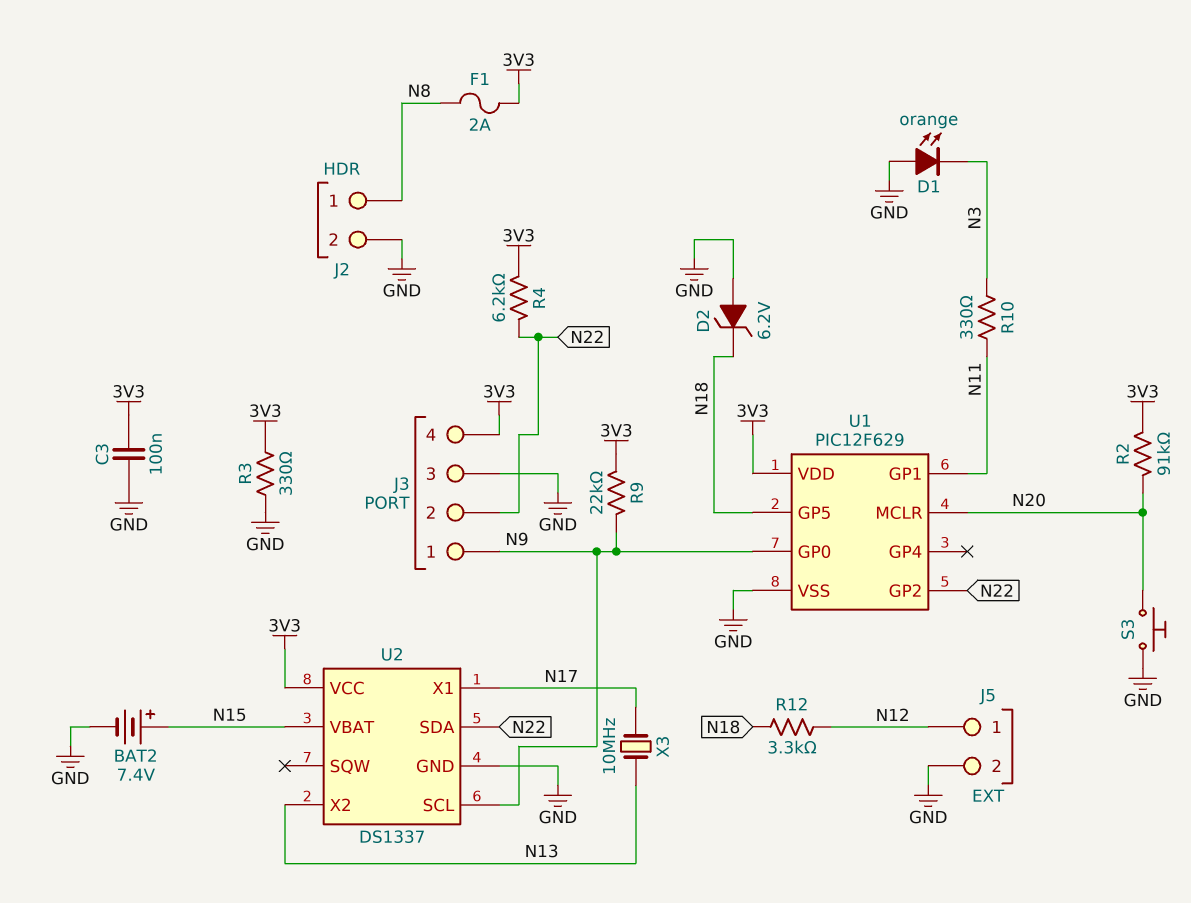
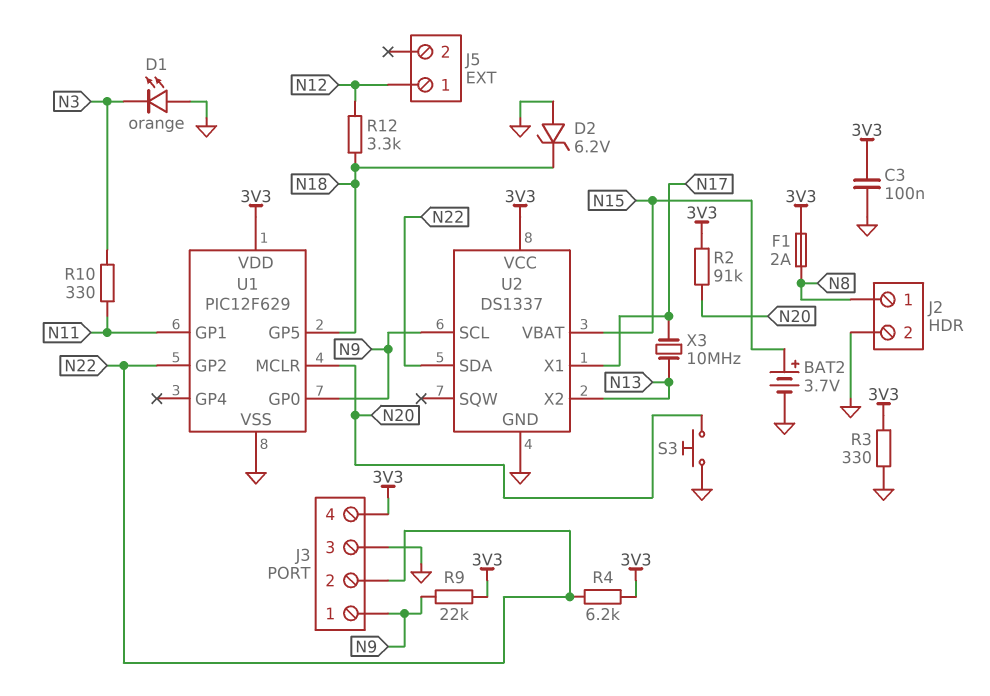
BAT2: 7.4V (plus N15, minus GND) -> 3.7V (plus N15, minus GND)
J5 pin 2: GND -> none

